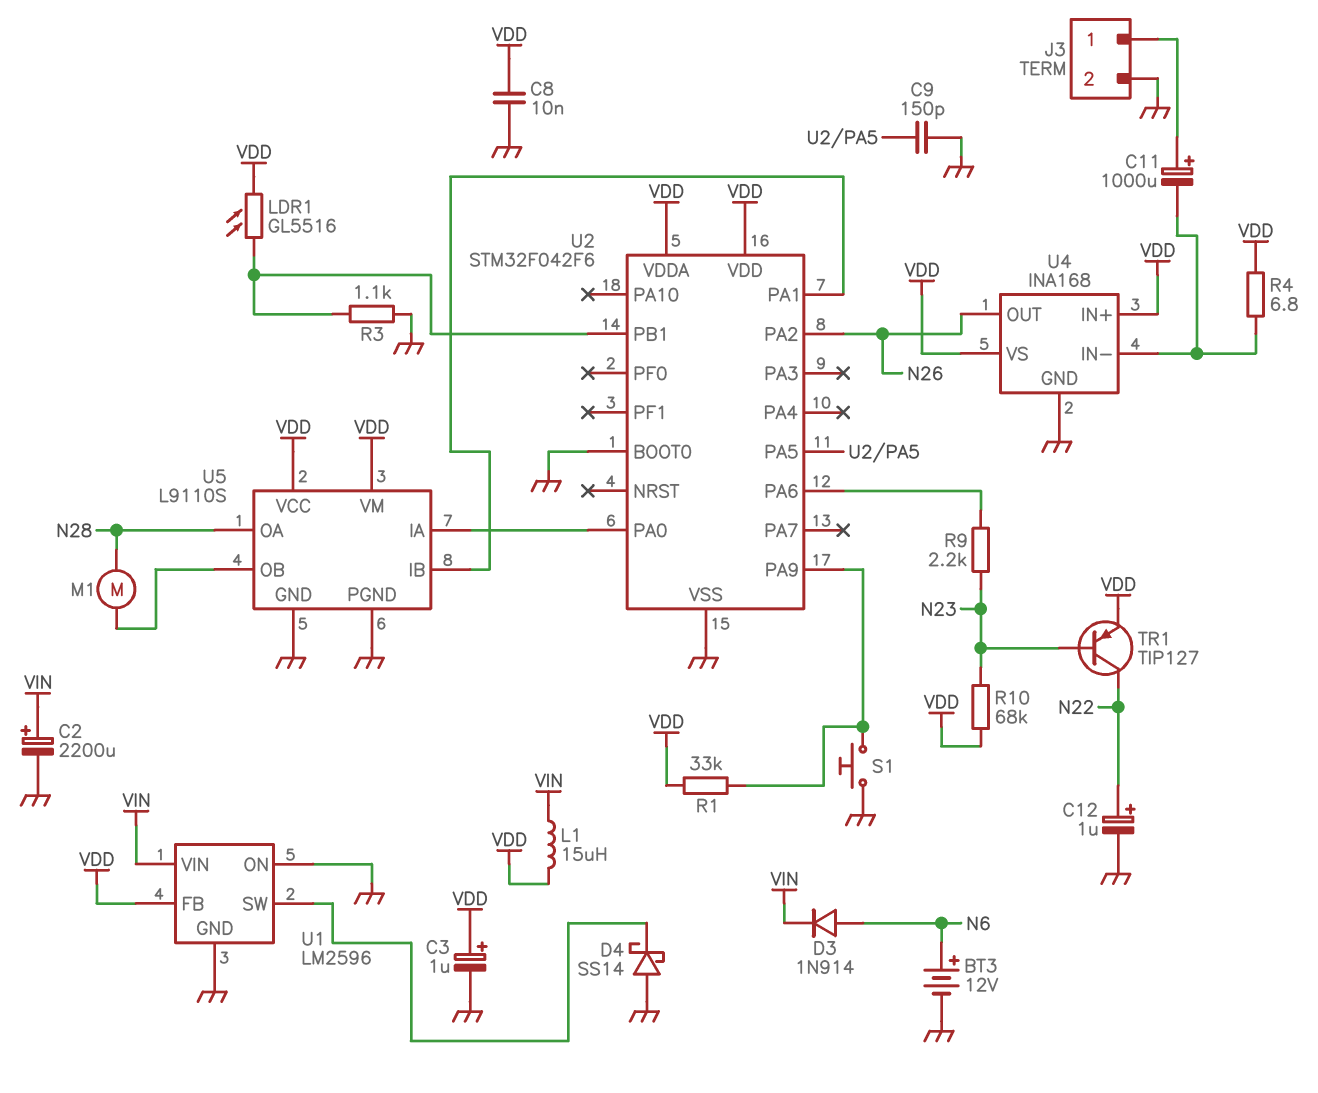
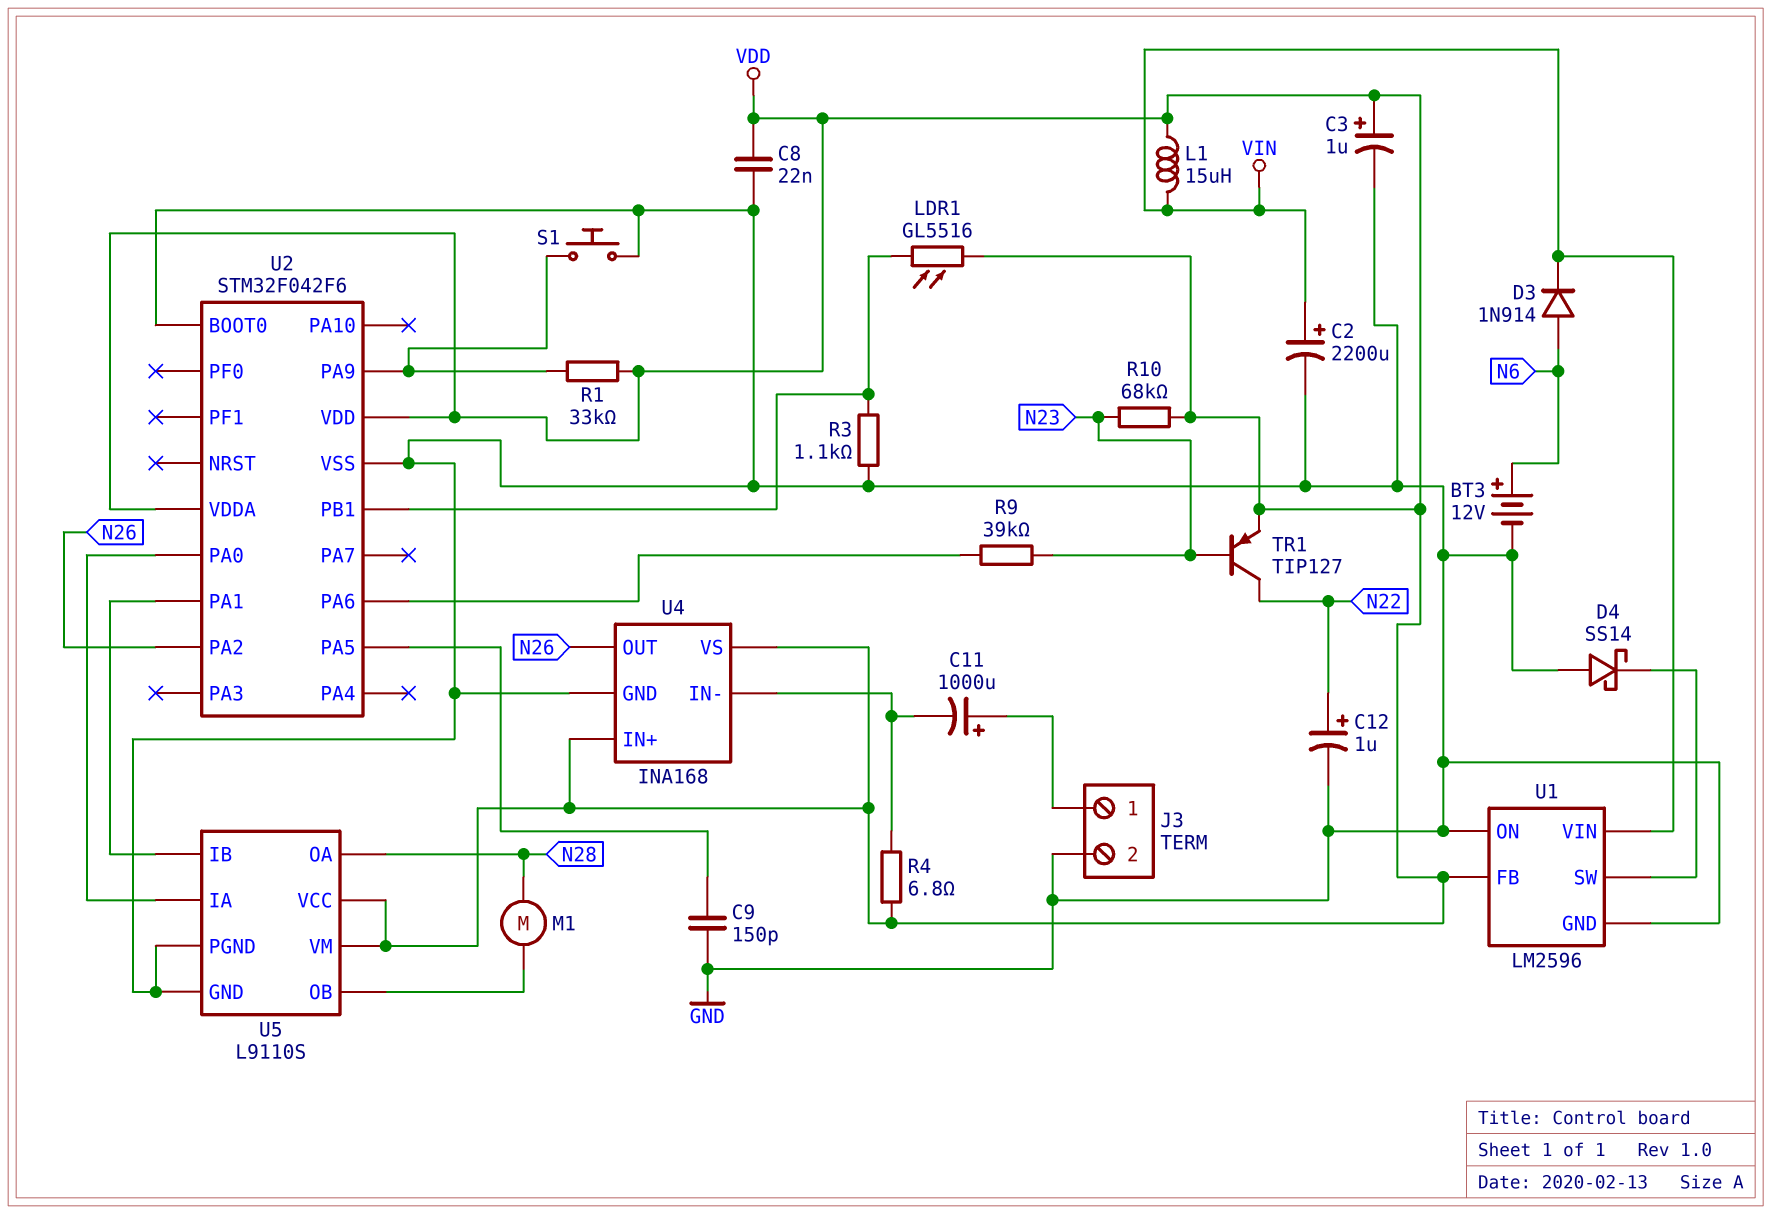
C8: 10nF (GND, VDD) -> 22nF (GND, VDD)
R9: 2.2k (N23, U2/PA6) -> 39k (N23, U2/PA6)

